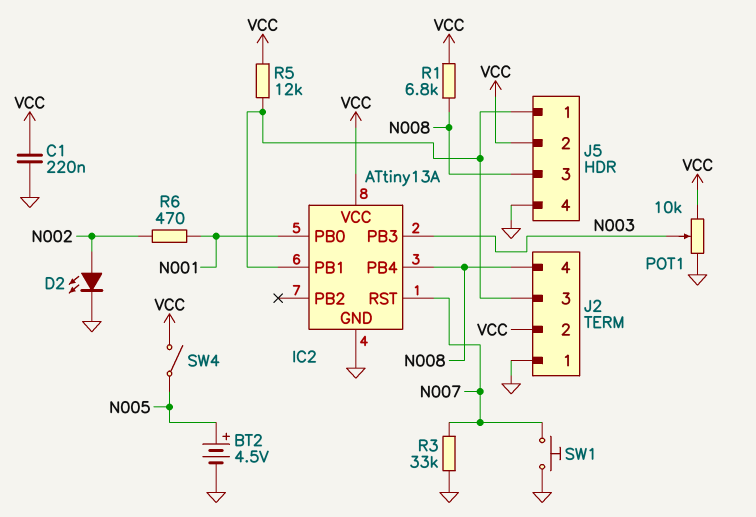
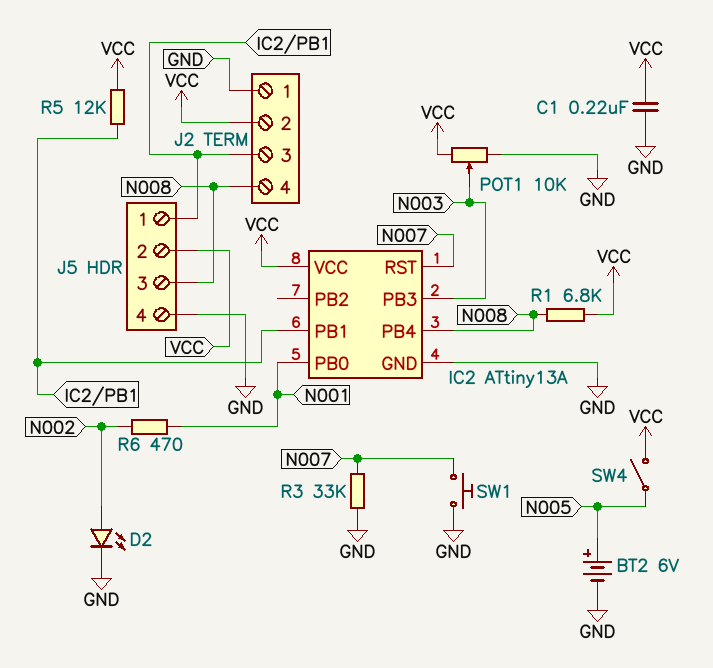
BT2: 4.5V (plus N005, minus GND) -> 6V (plus N005, minus GND)

